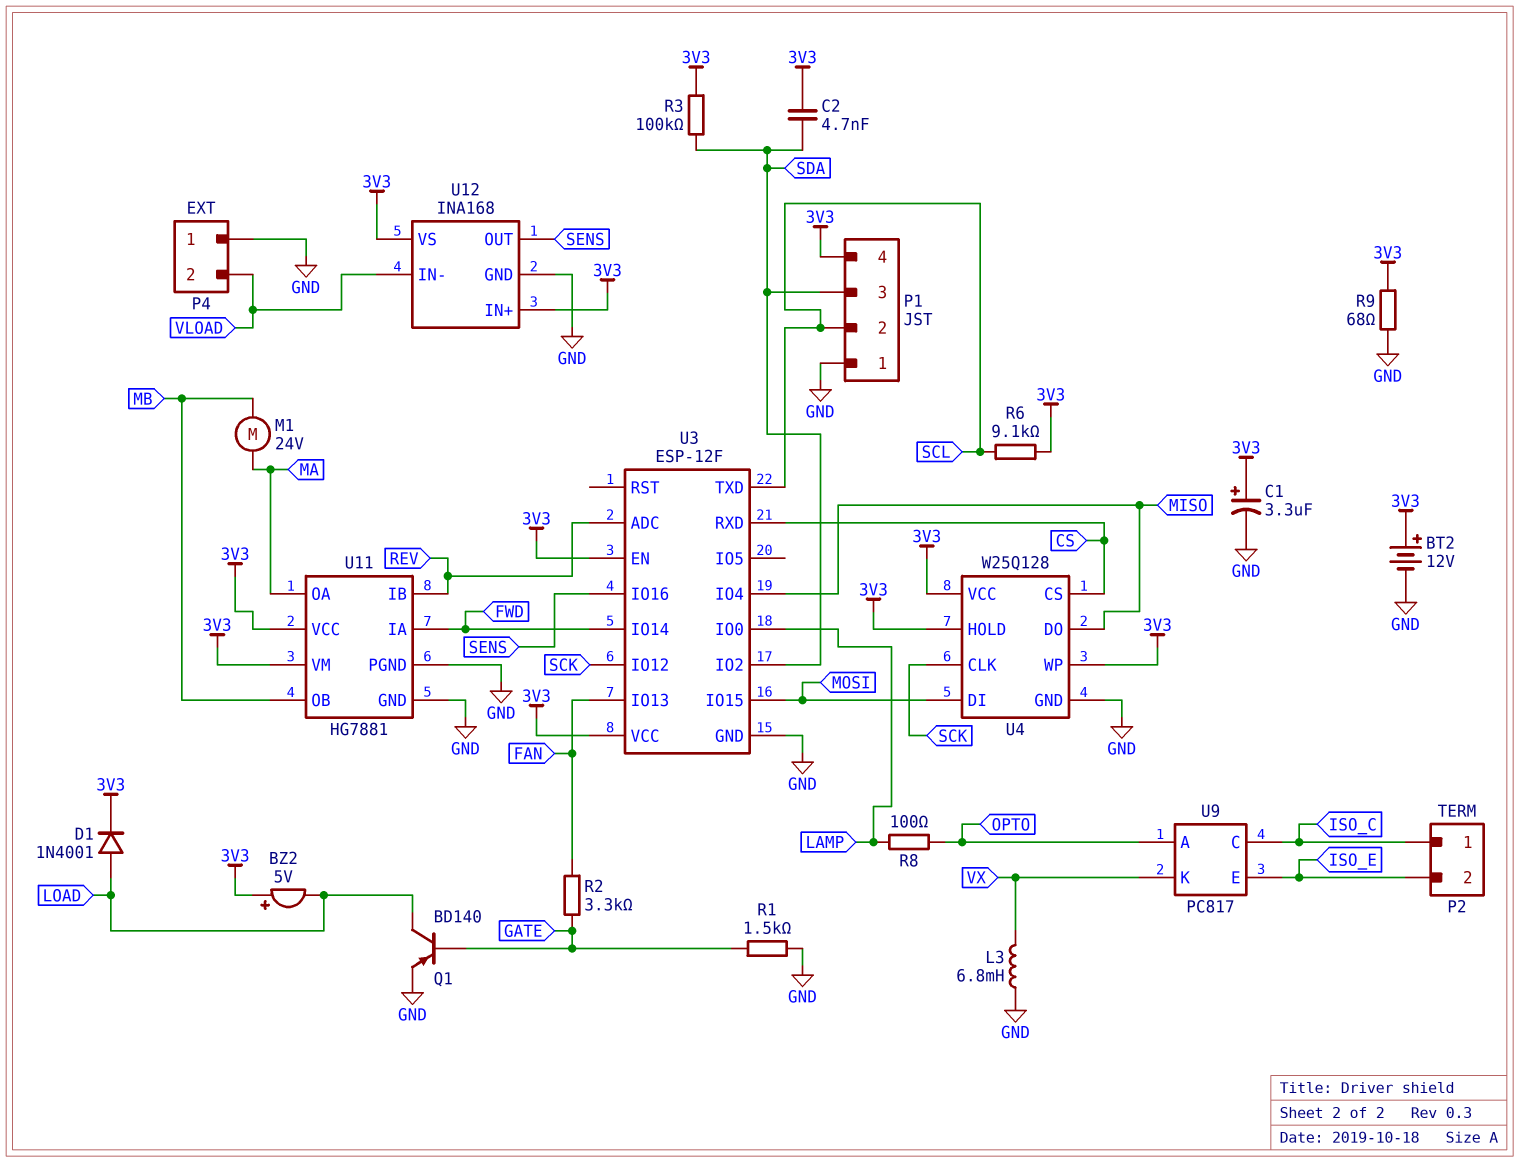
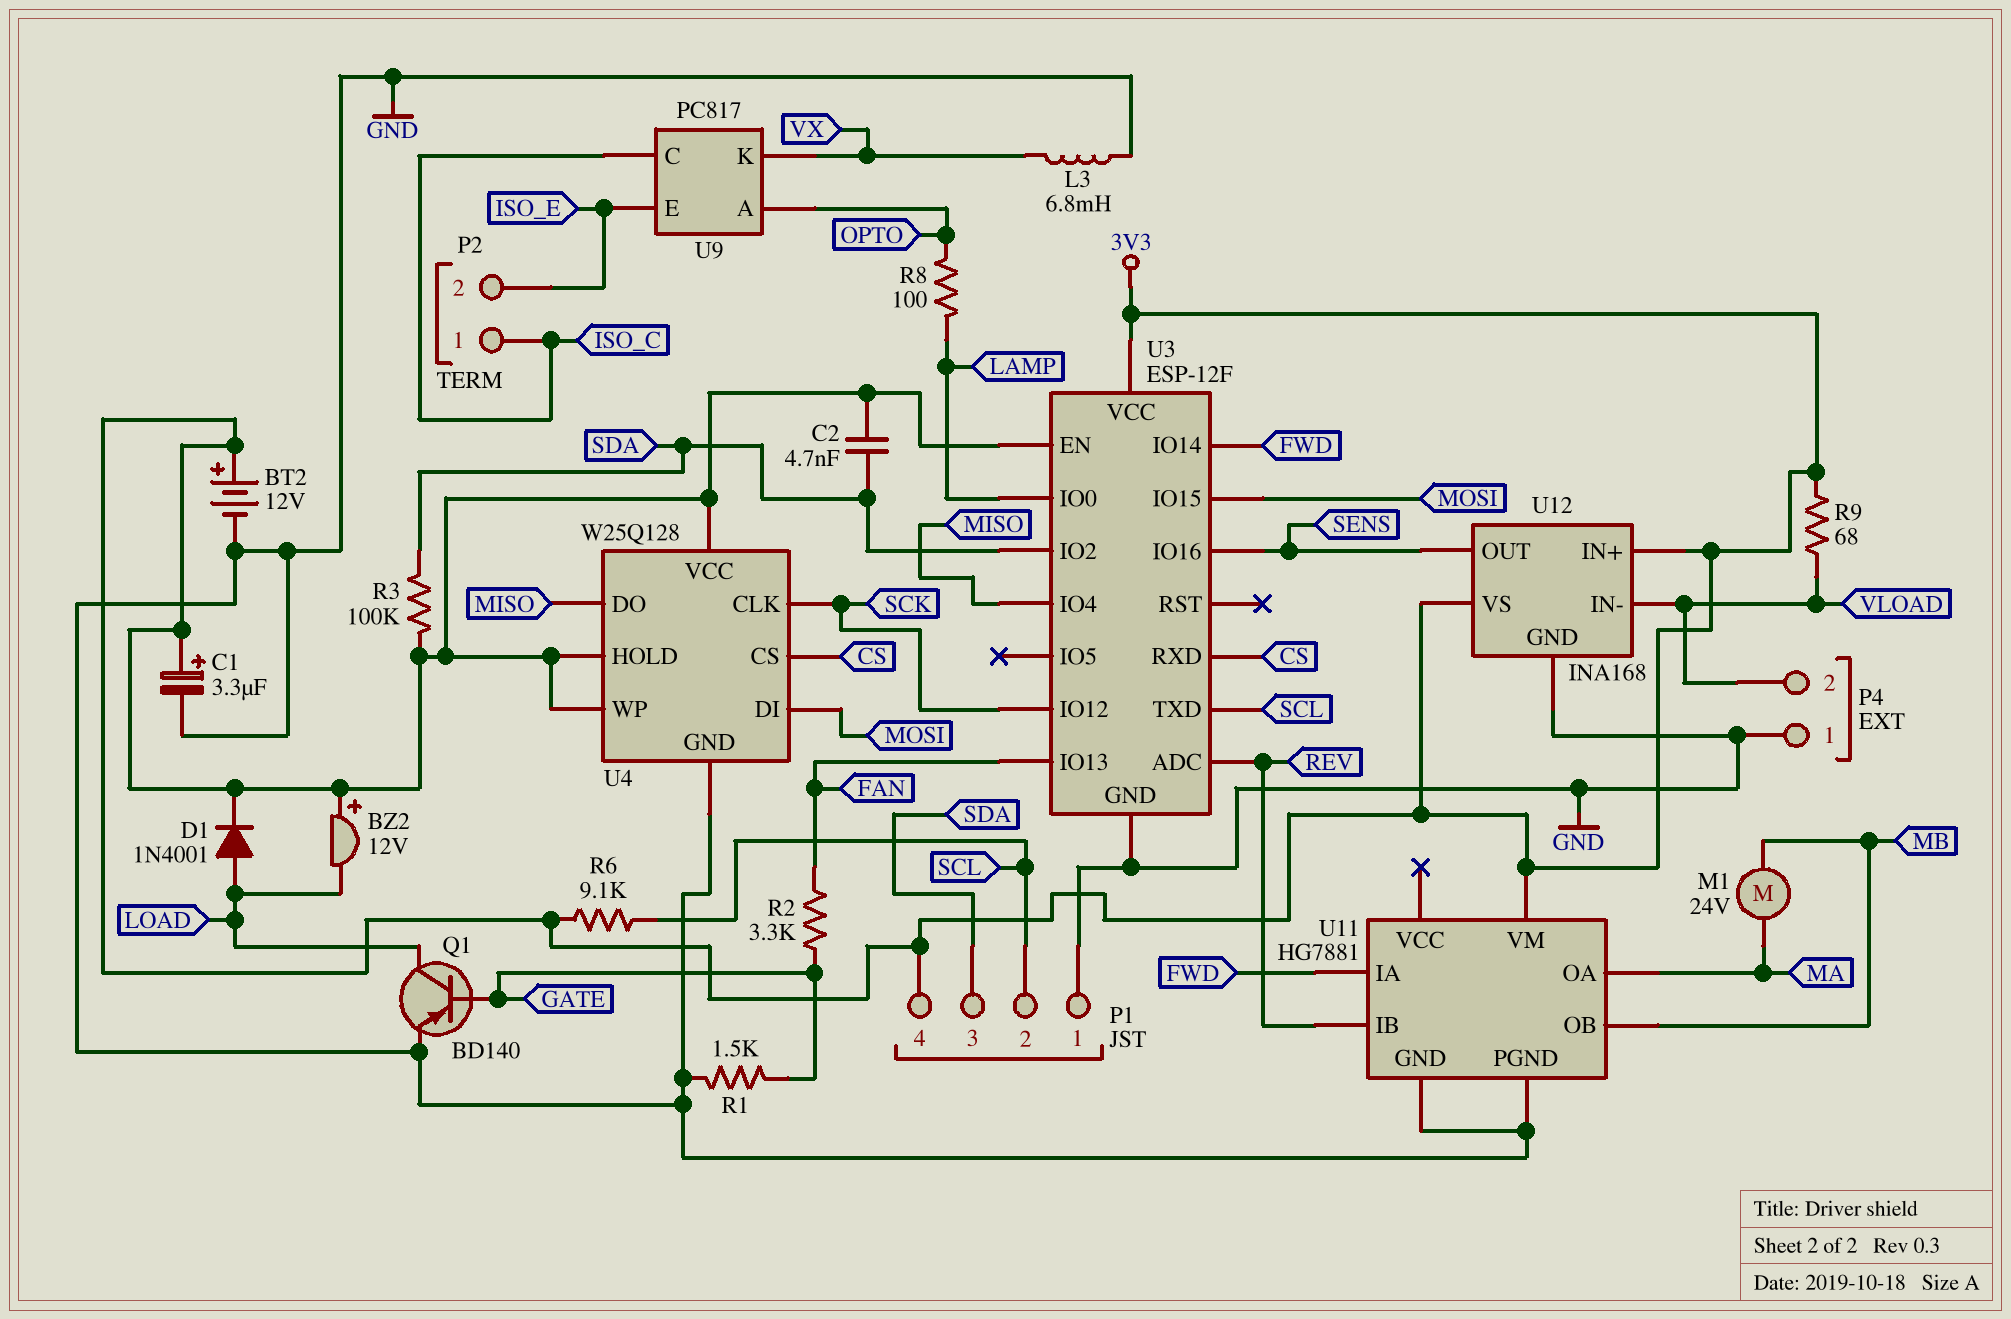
BZ2: buzzer 5V (plus 3V3, minus LOAD) -> buzzer 12V (plus 3V3, minus LOAD)
R9: 68 (3V3, GND) -> 68 (3V3, VLOAD)
U11 pin VCC: 3V3 -> none

